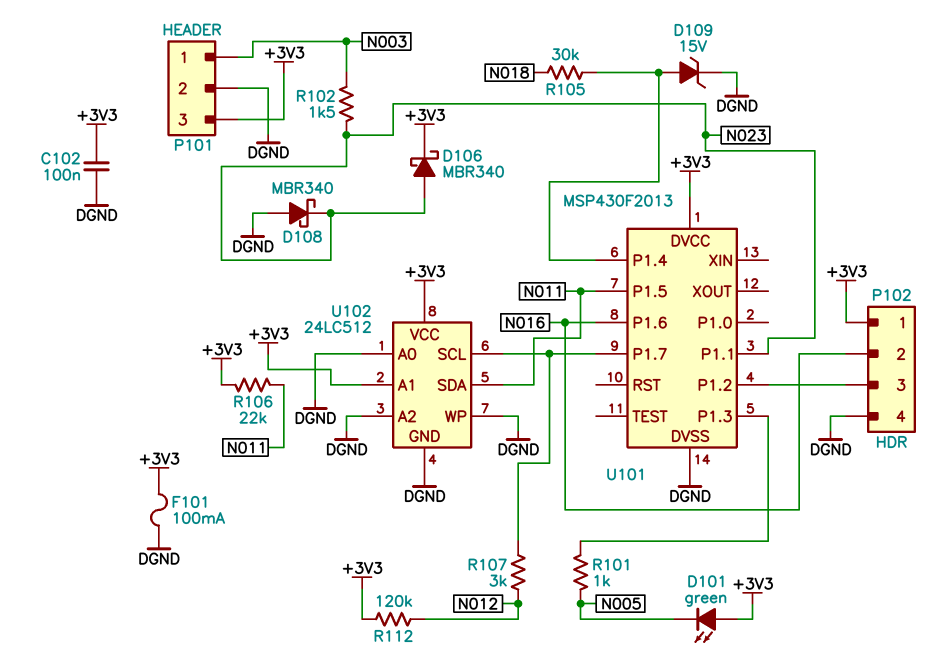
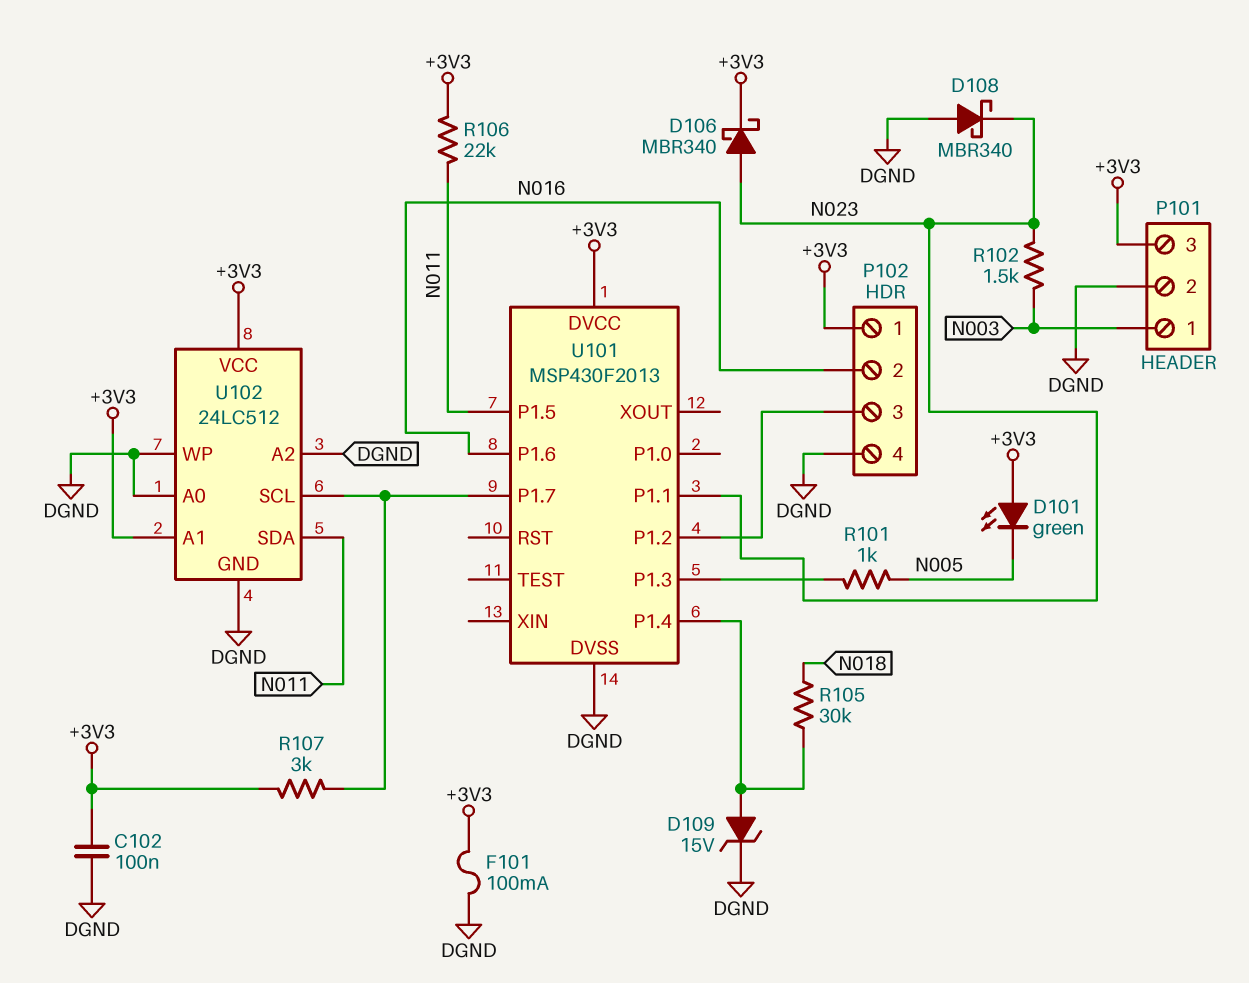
R107: 3k (N012, U101/P1.7) -> 3k (+3V3, U101/P1.7)
R112: 120k (+3V3, N012) -> none

